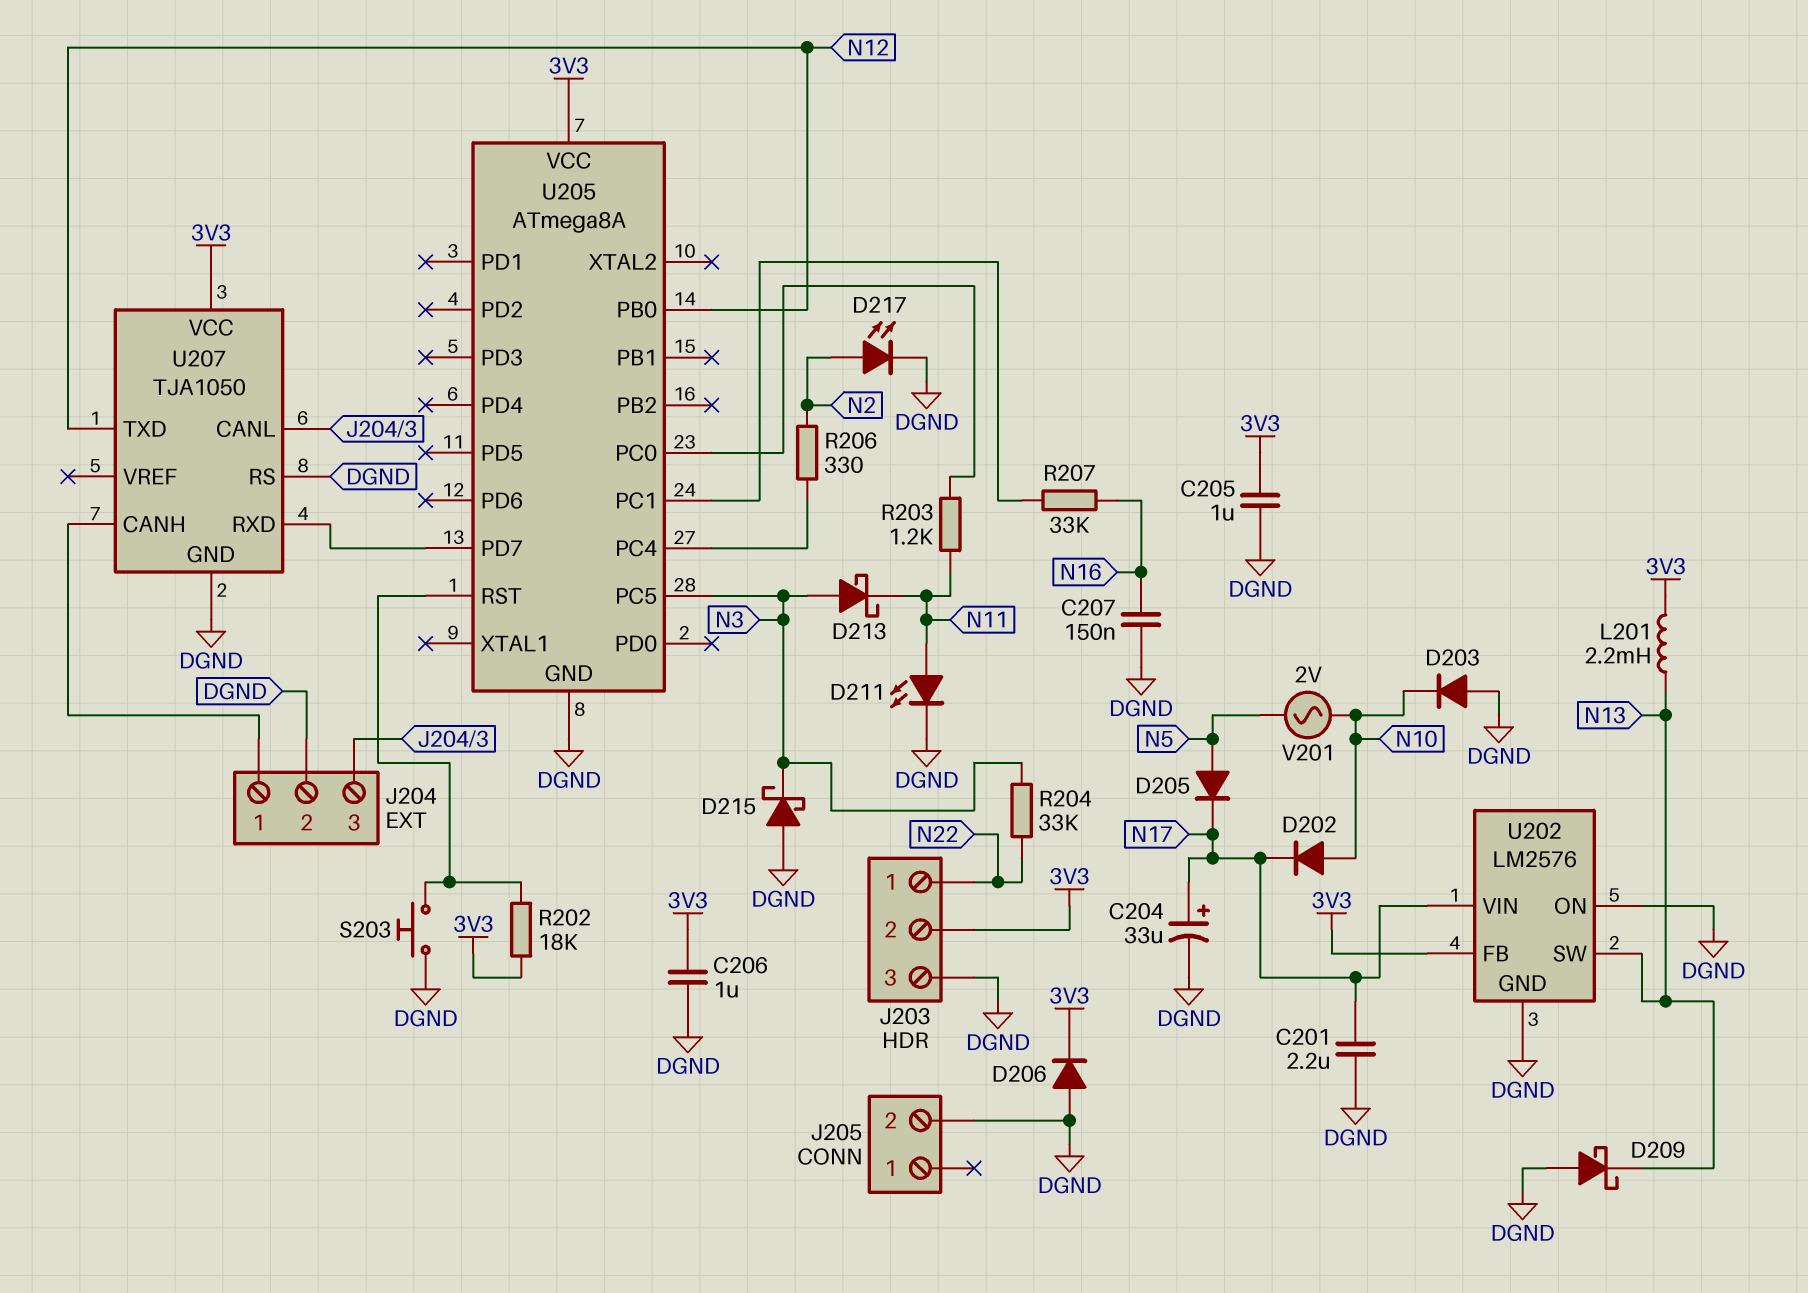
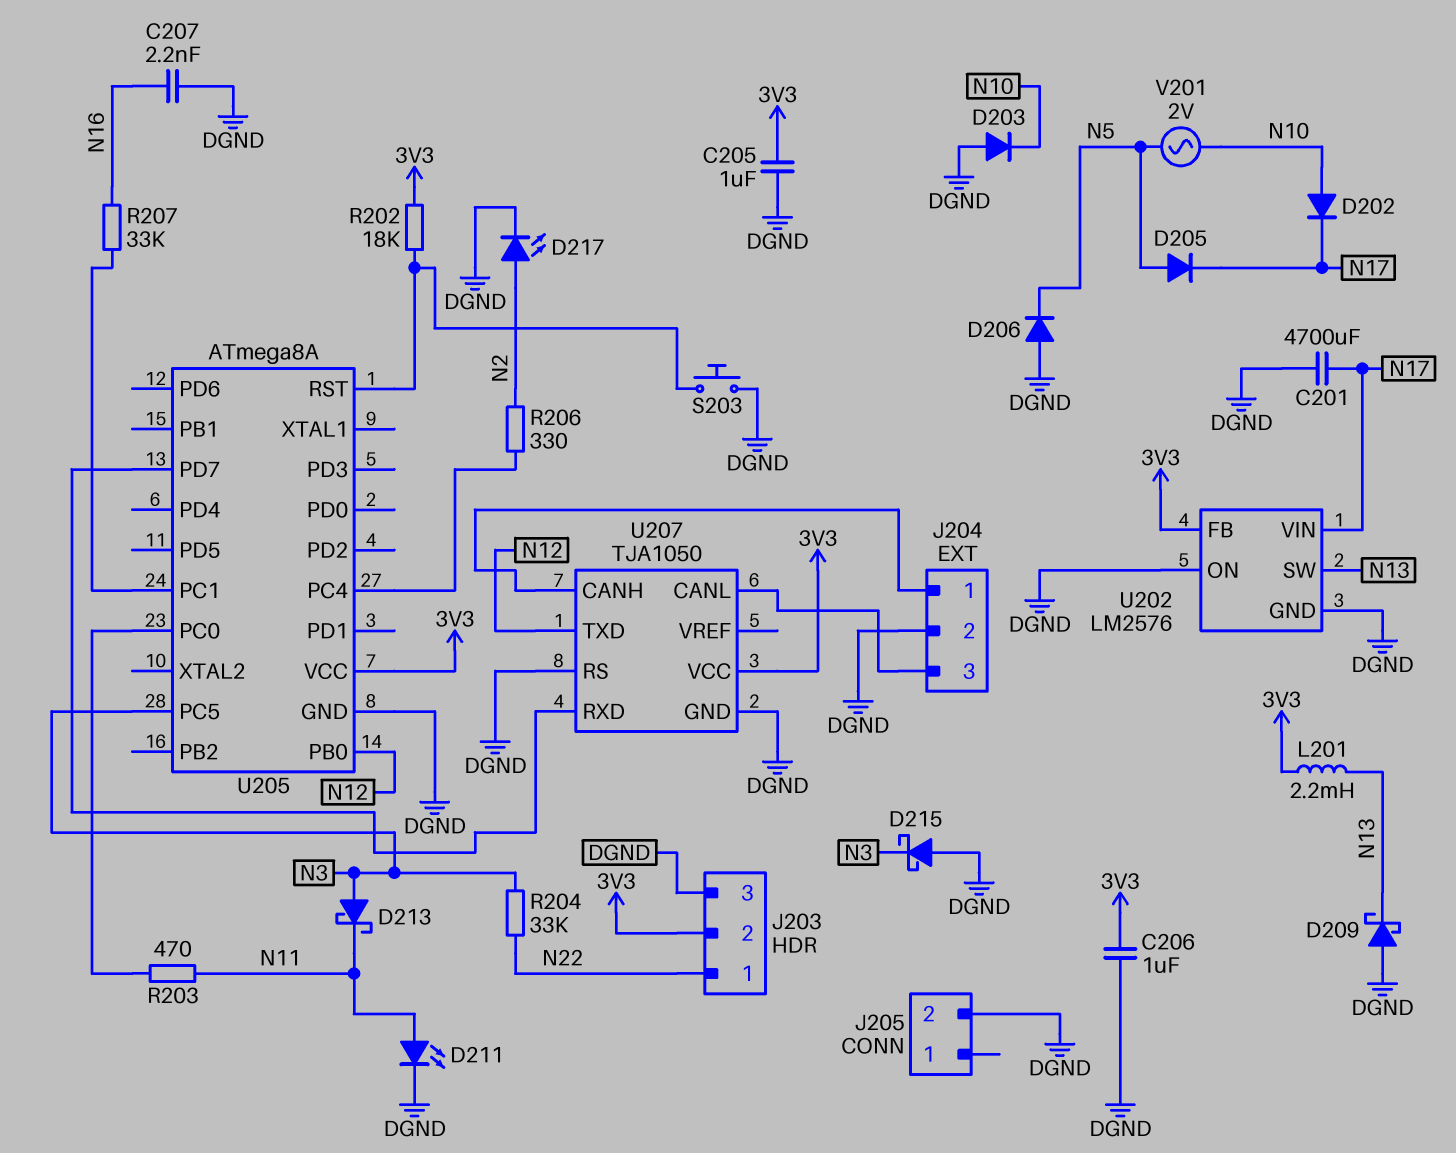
C201: 2.2uF (DGND, N17) -> 4700uF (DGND, N17)
C204: 33uF (plus N17, minus DGND) -> none
C207: 150nF (DGND, N16) -> 2.2nF (DGND, N16)
D206: diode (A DGND, K 3V3) -> diode (A DGND, K N5)
R203: 1.2k (N11, U205/PC0) -> 470 (N11, U205/PC0)

